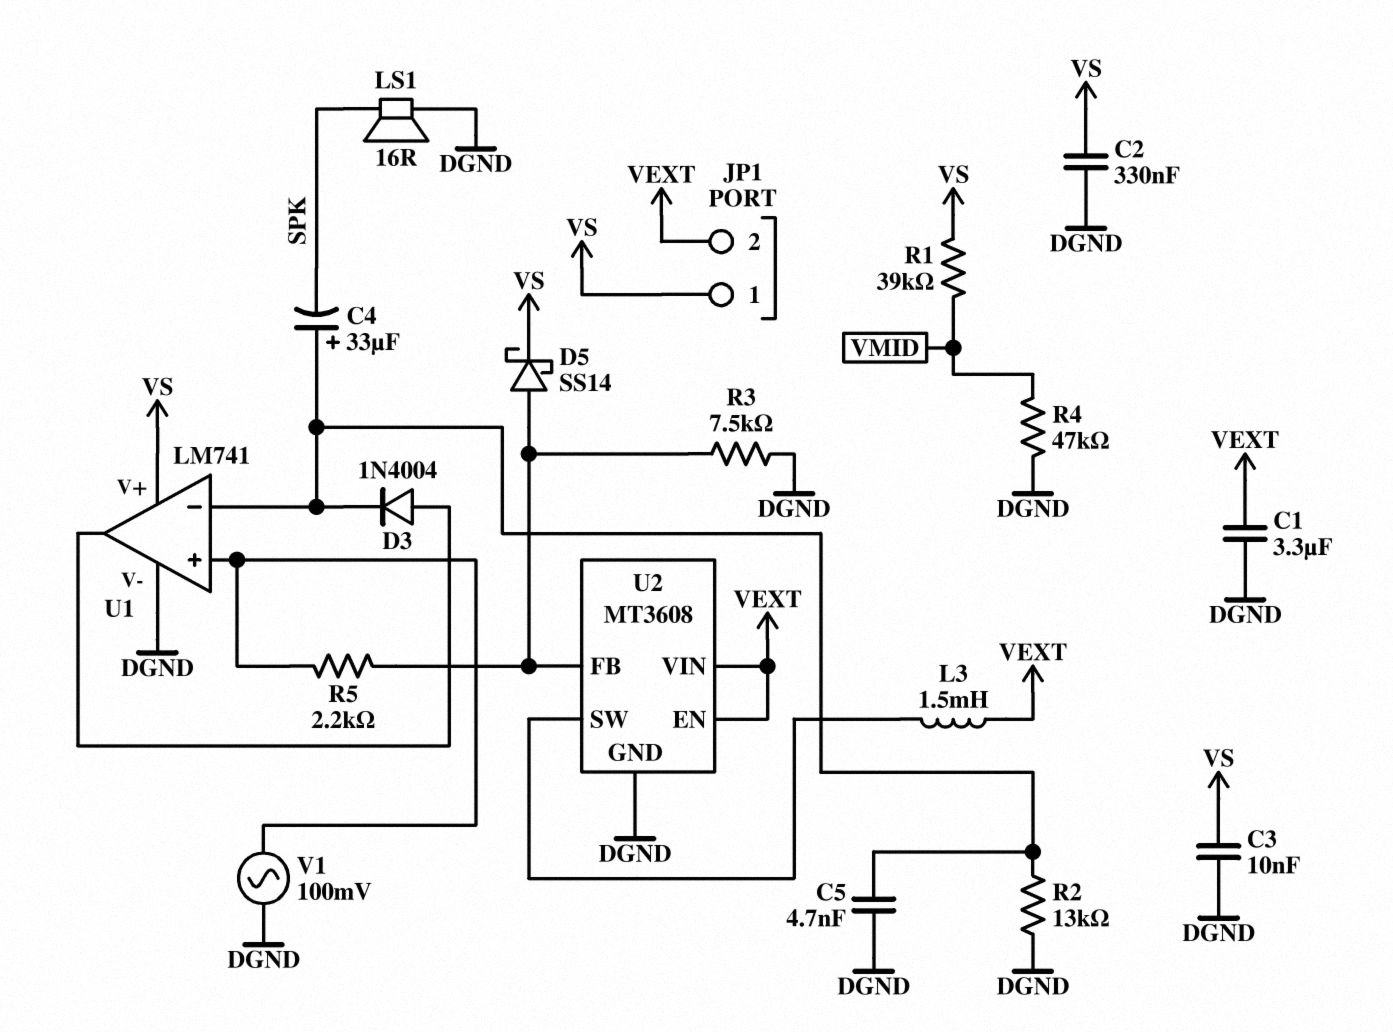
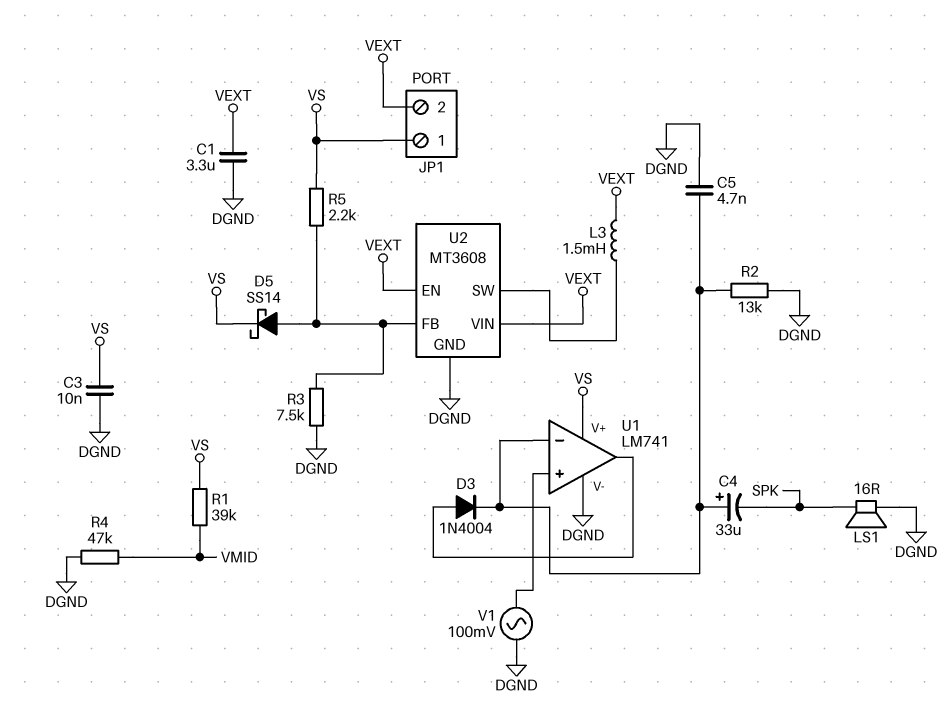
C2: 330nF (DGND, VS) -> none
R5: 2.2k (U1/in+, U2/FB) -> 2.2k (U2/FB, VS)

